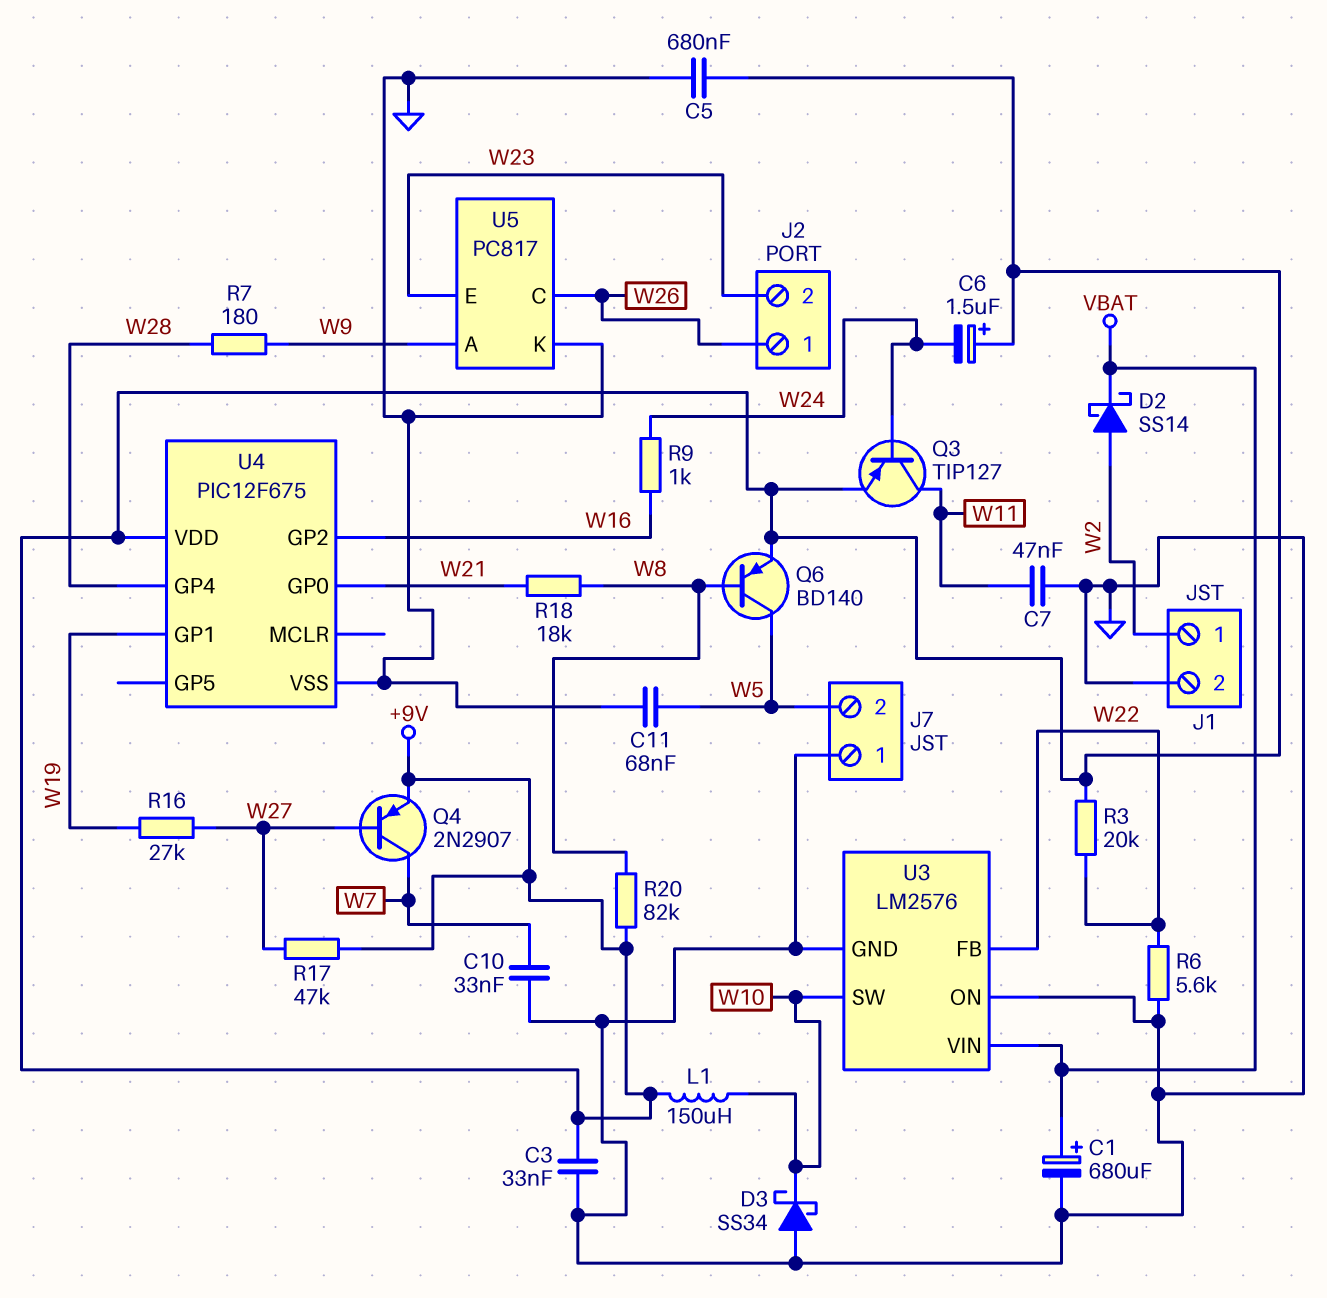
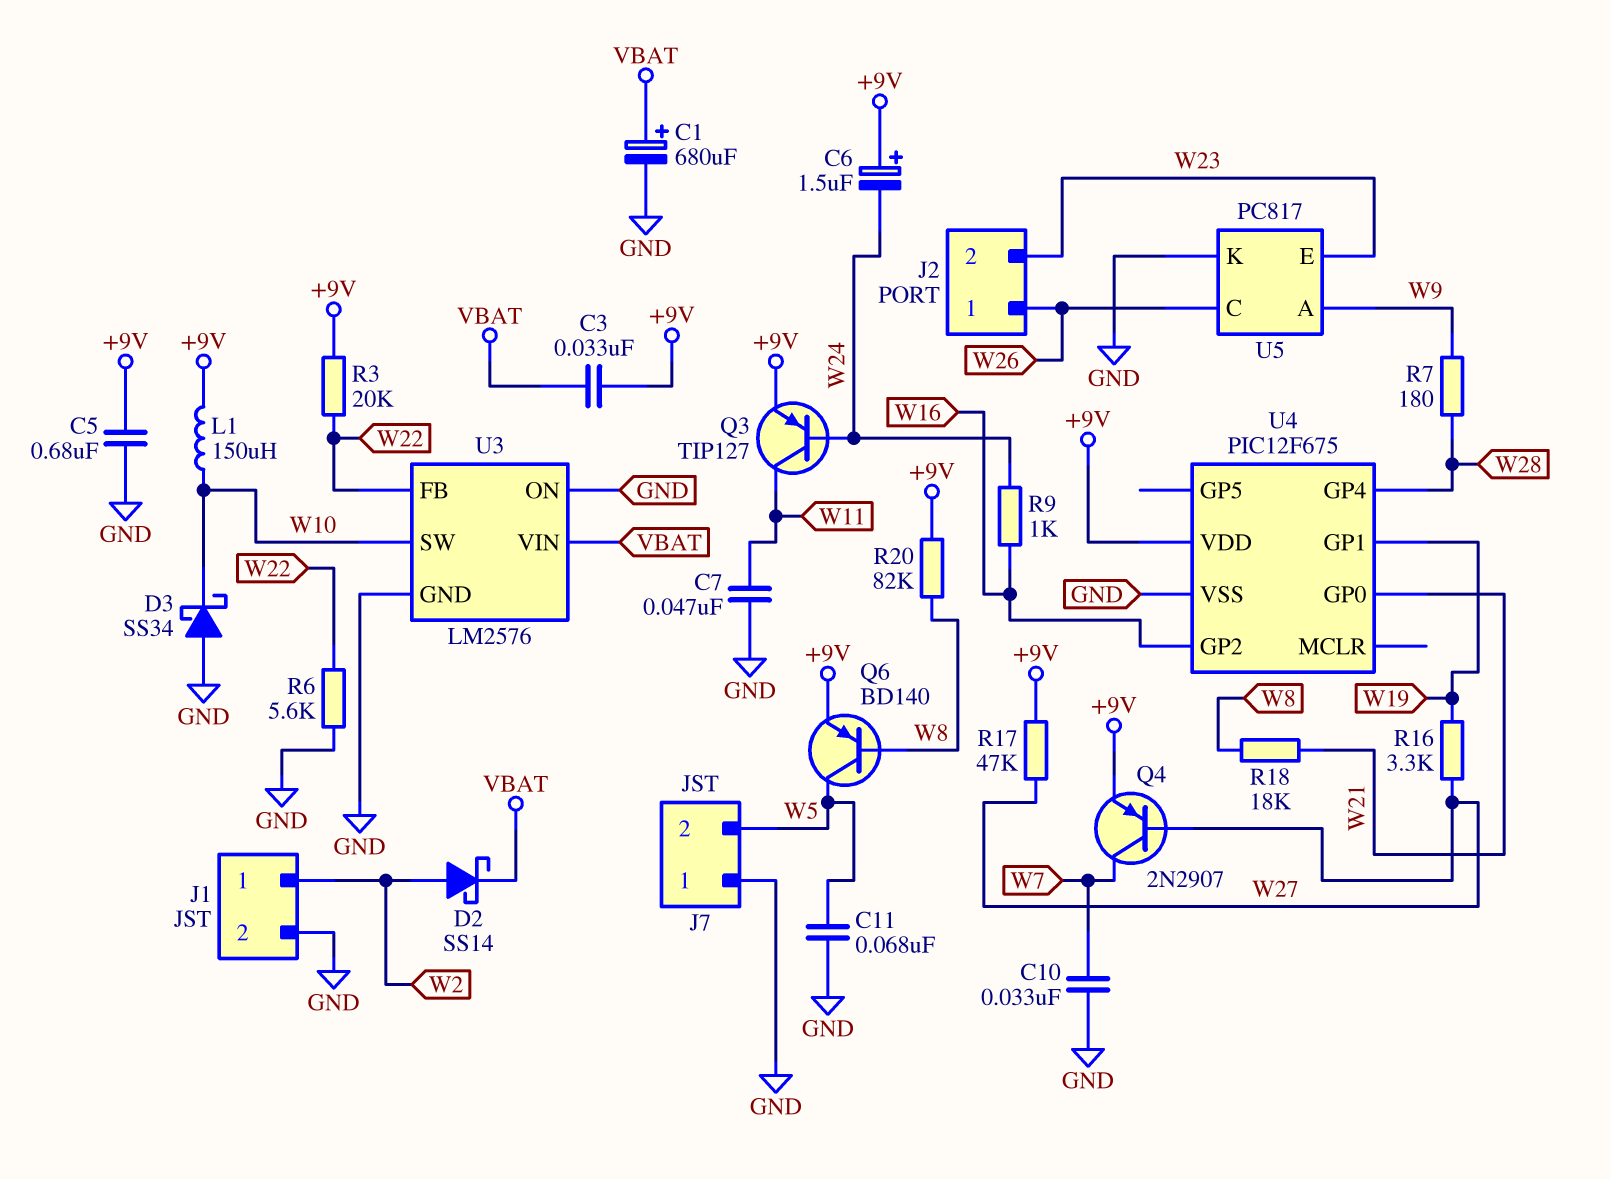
C3: 33nF (+9V, GND) -> 33nF (+9V, VBAT)
R16: 27k (W19, W27) -> 3.3k (W19, W27)

